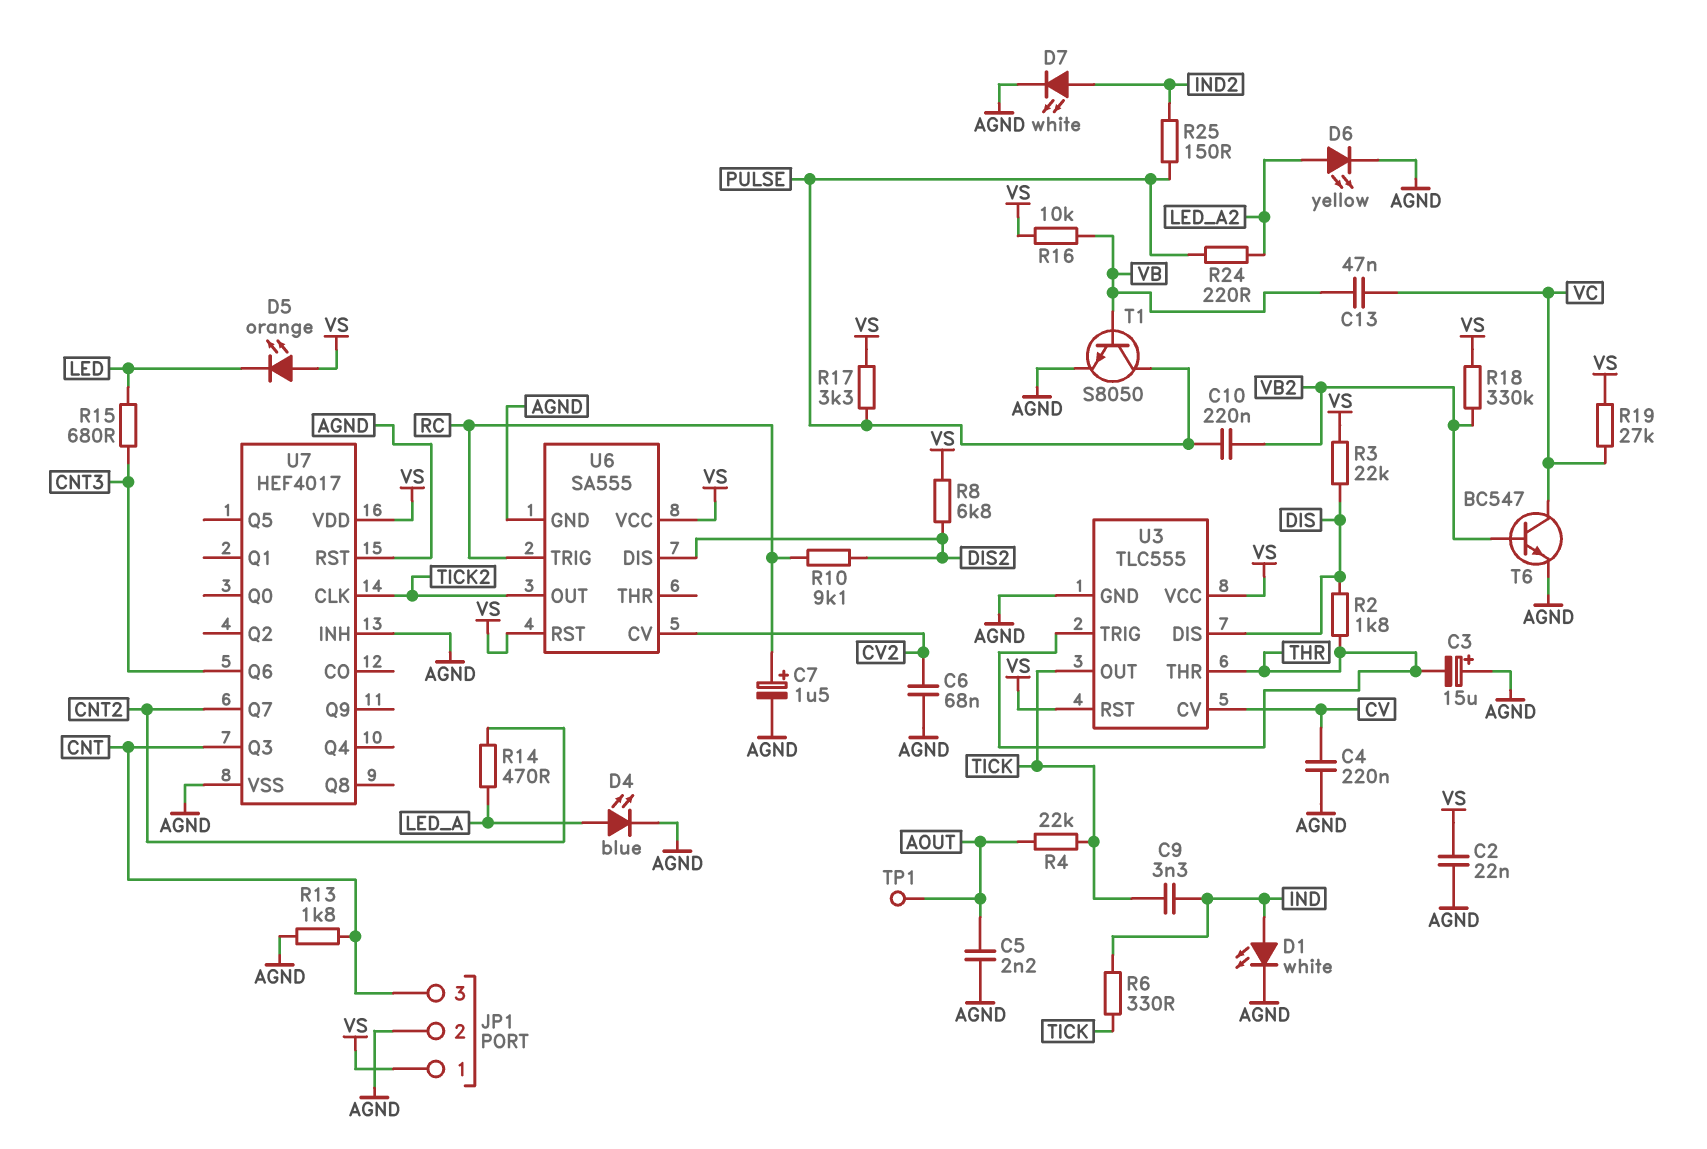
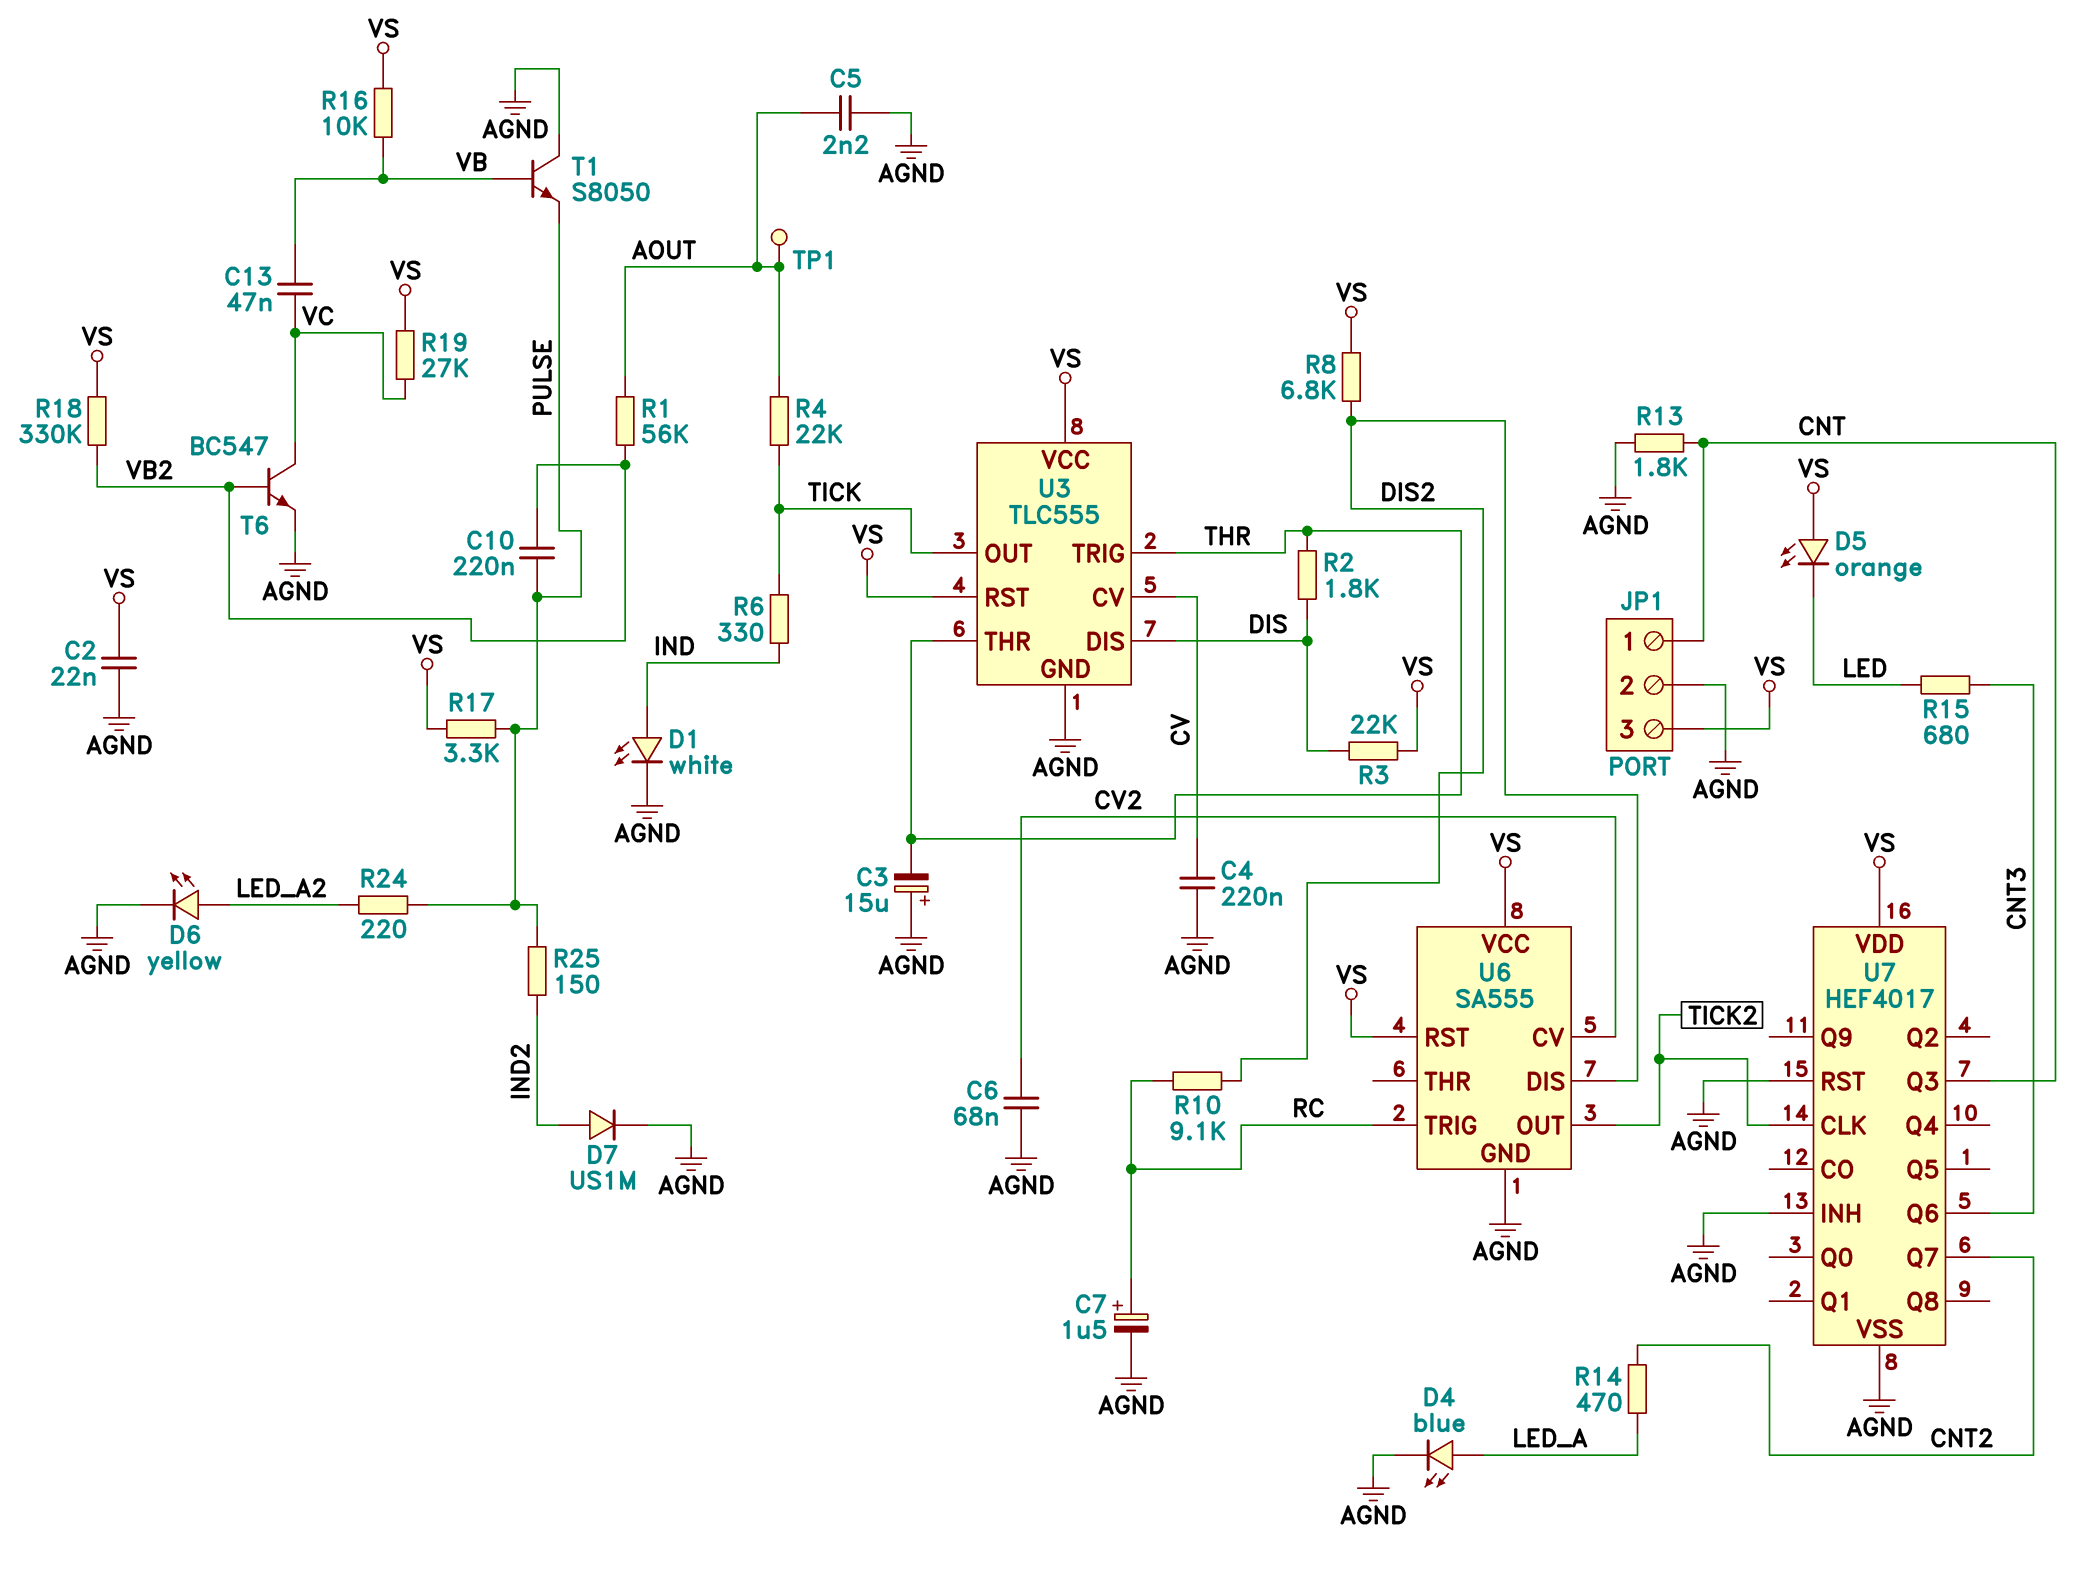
C9: 3.3nF (IND, TICK) -> none
D7: LED white (A IND2, K AGND) -> diode US1M (A IND2, K AGND)
JP1 pin 1: VS -> CNT
JP1 pin 3: CNT -> VS
R1: none -> 56k (AOUT, VB2)
T1: NPN S8050 (B VB, C PULSE, E AGND) -> NPN S8050 (B VB, C AGND, E PULSE)

